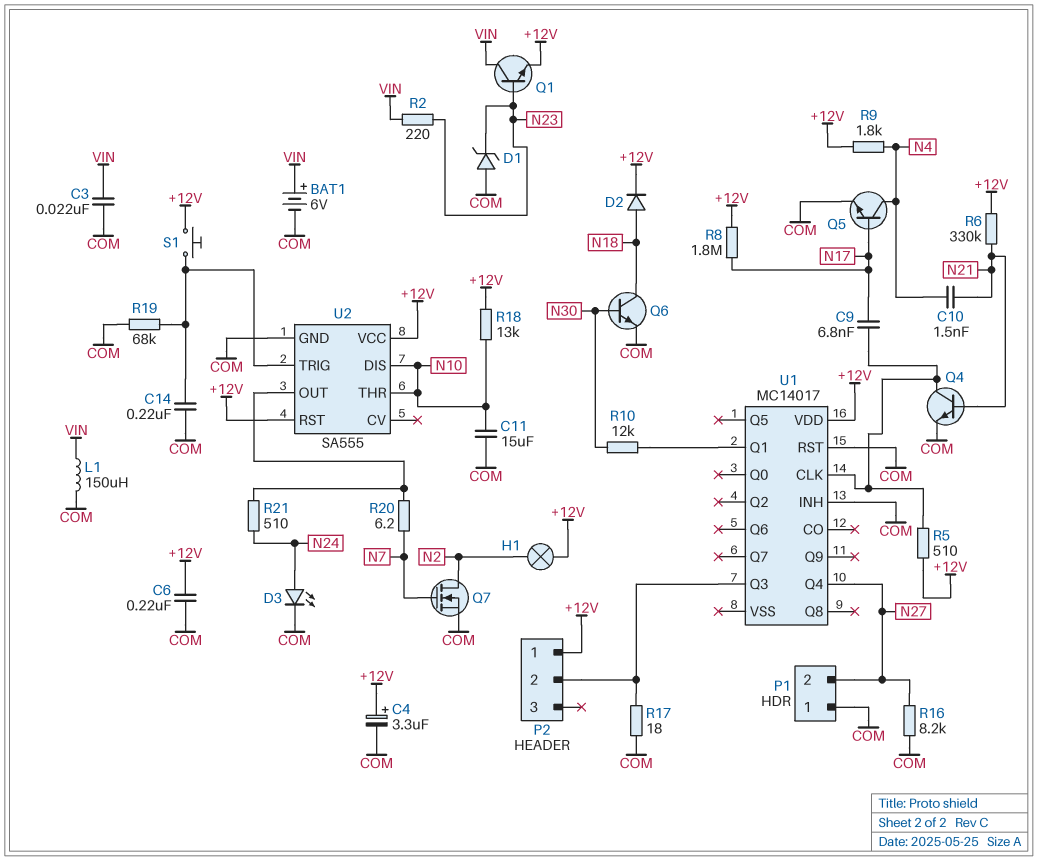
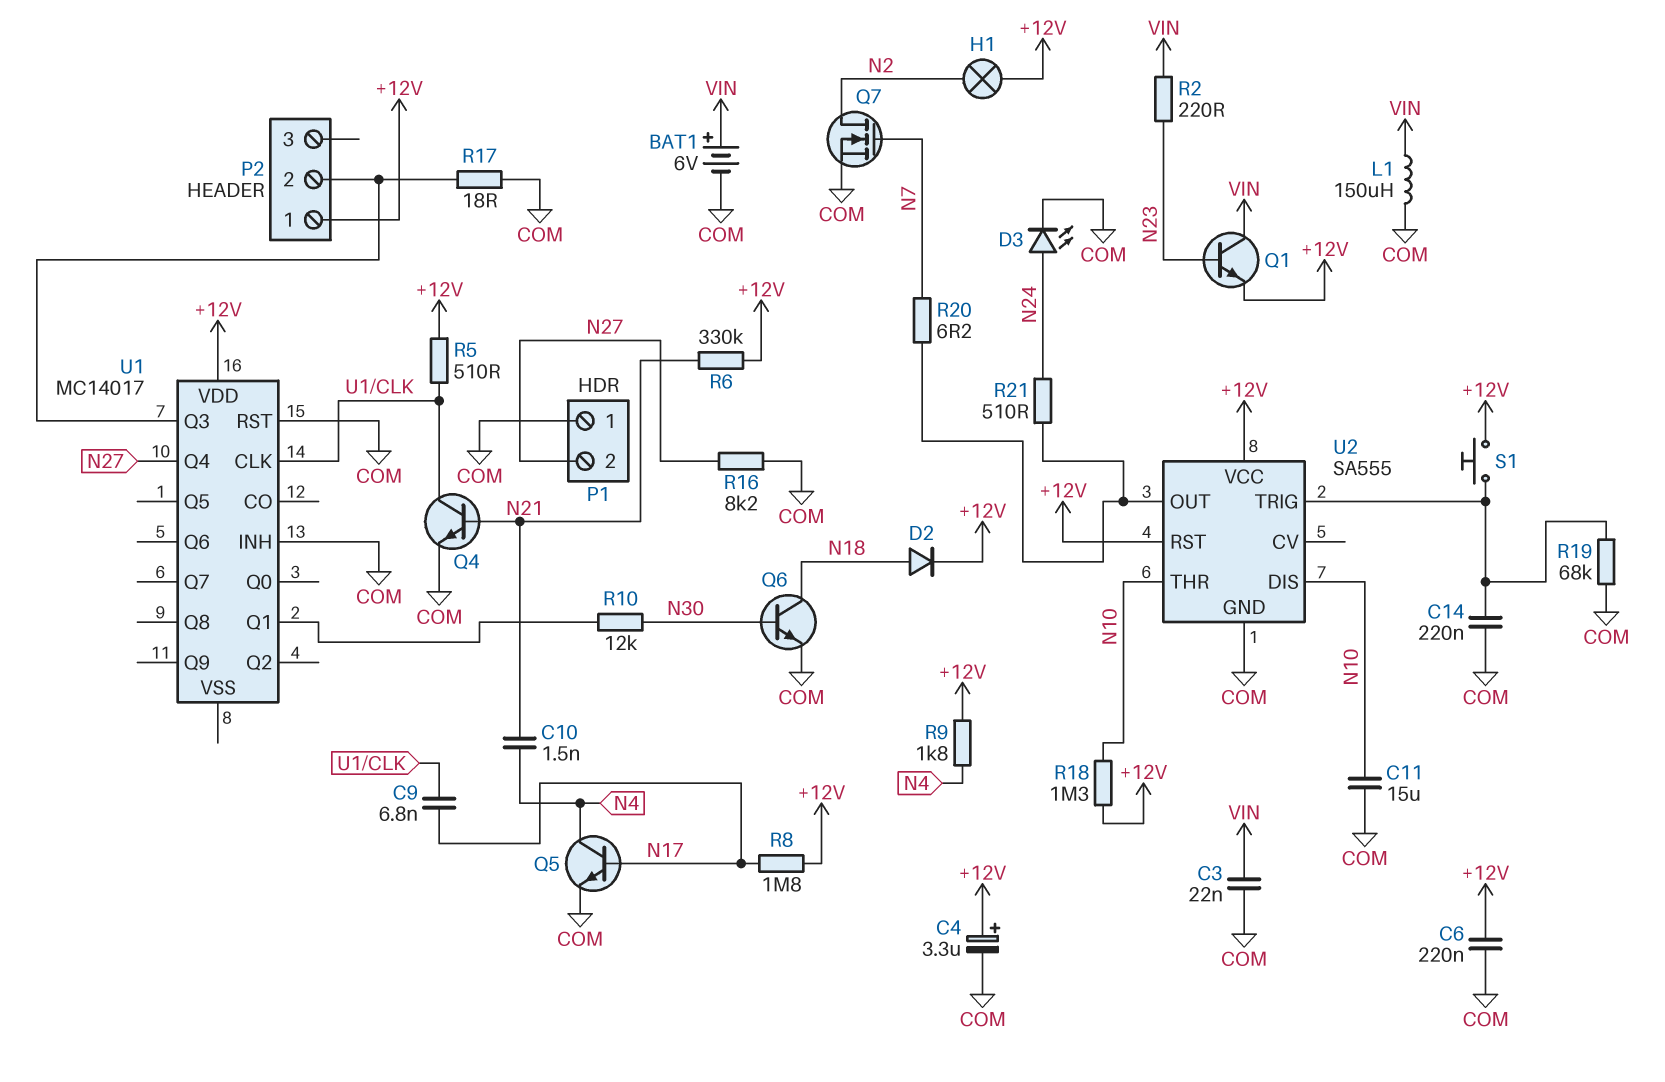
D1: zener (A COM, K N23) -> none
R18: 13k (+12V, N10) -> 1.3M (+12V, N10)

